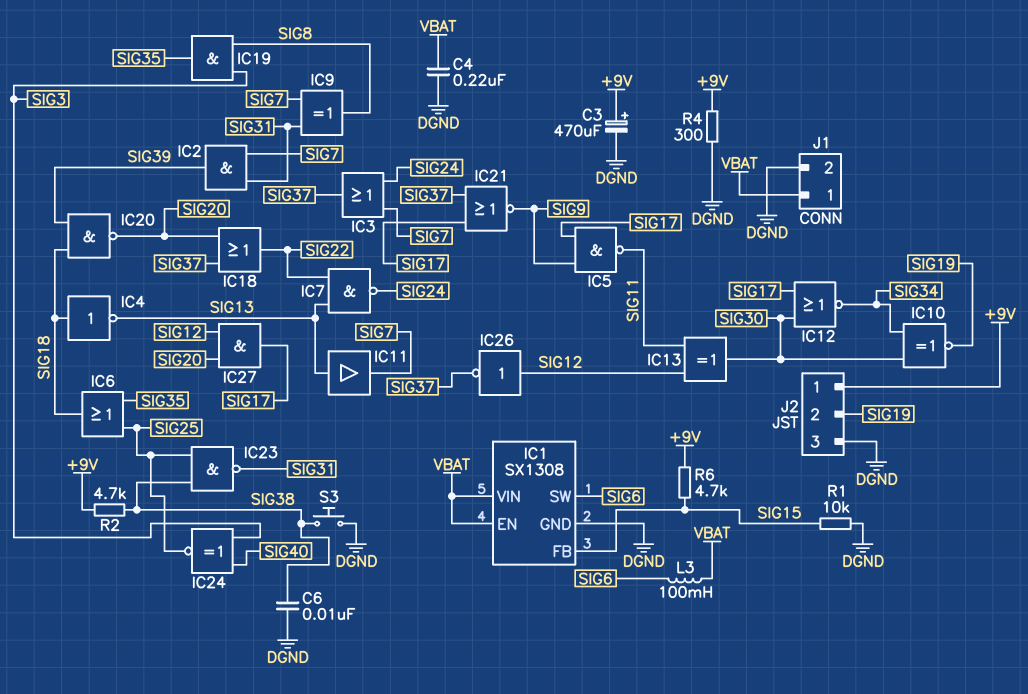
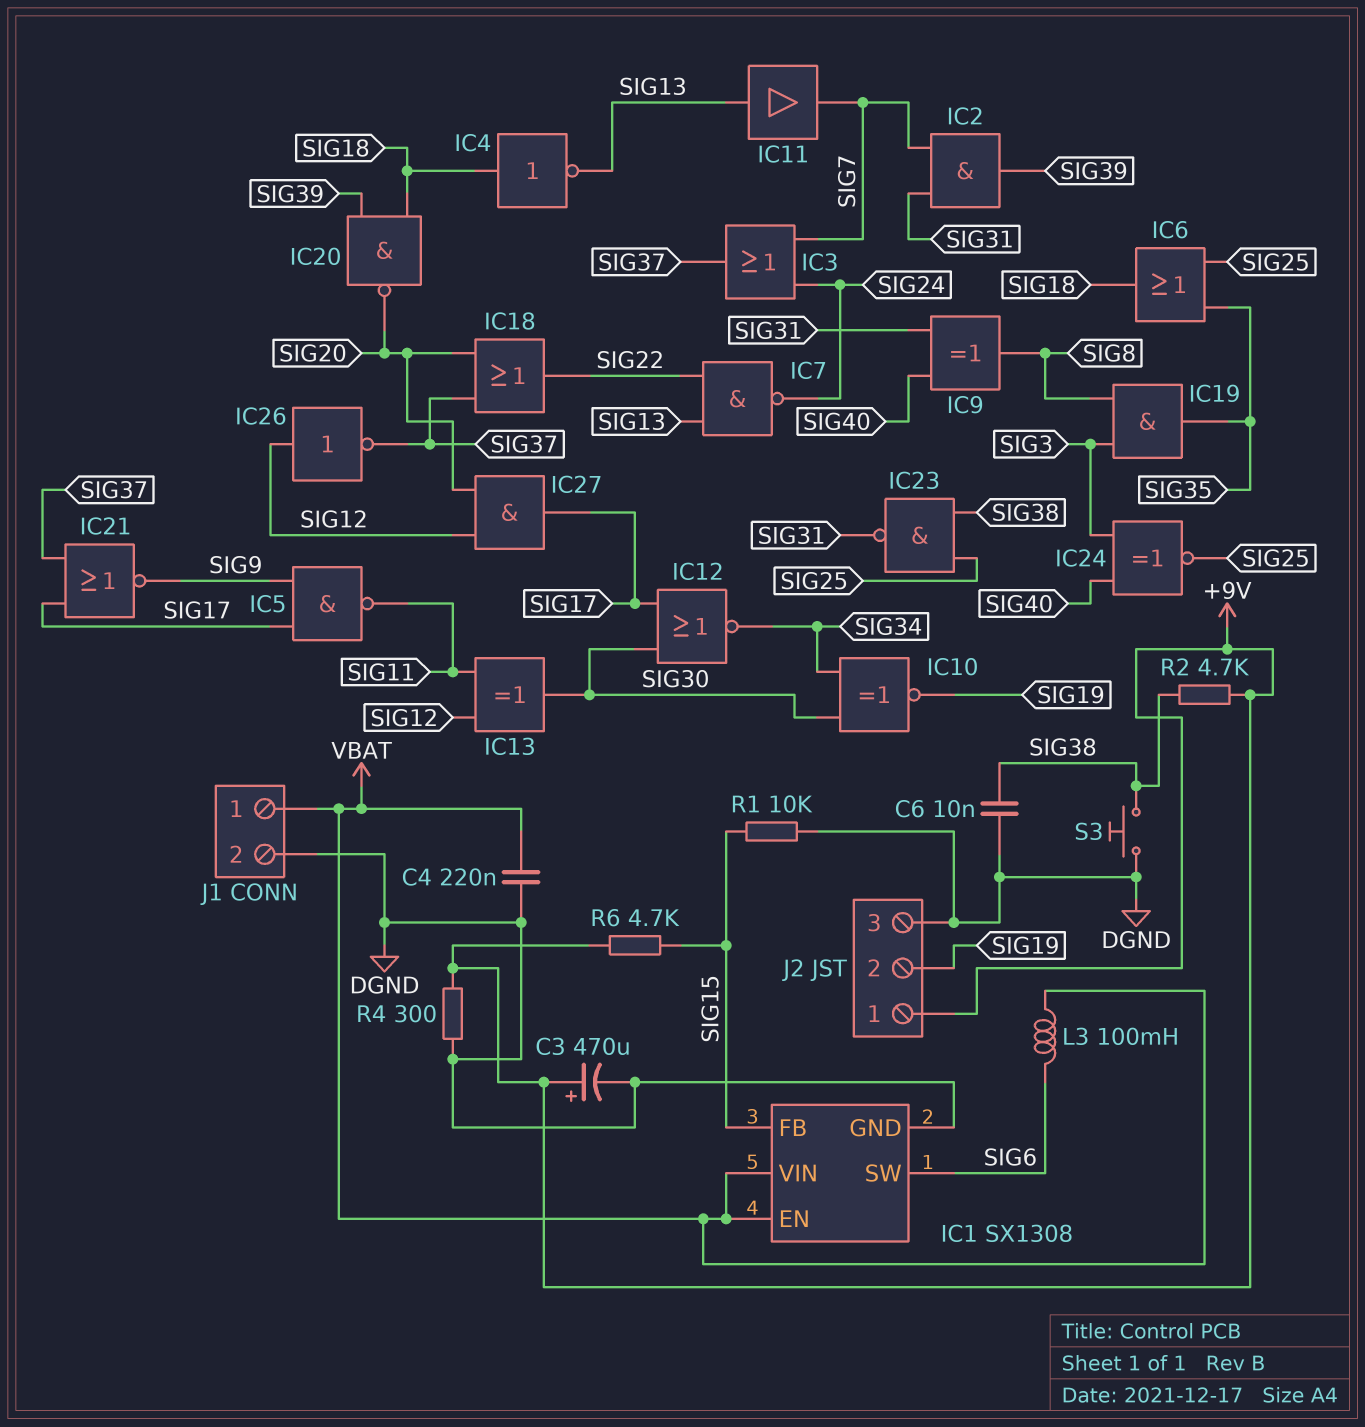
IC9: XOR (in SIG7, in SIG31, out SIG8) -> XOR (in SIG31, in SIG40, out SIG8)

